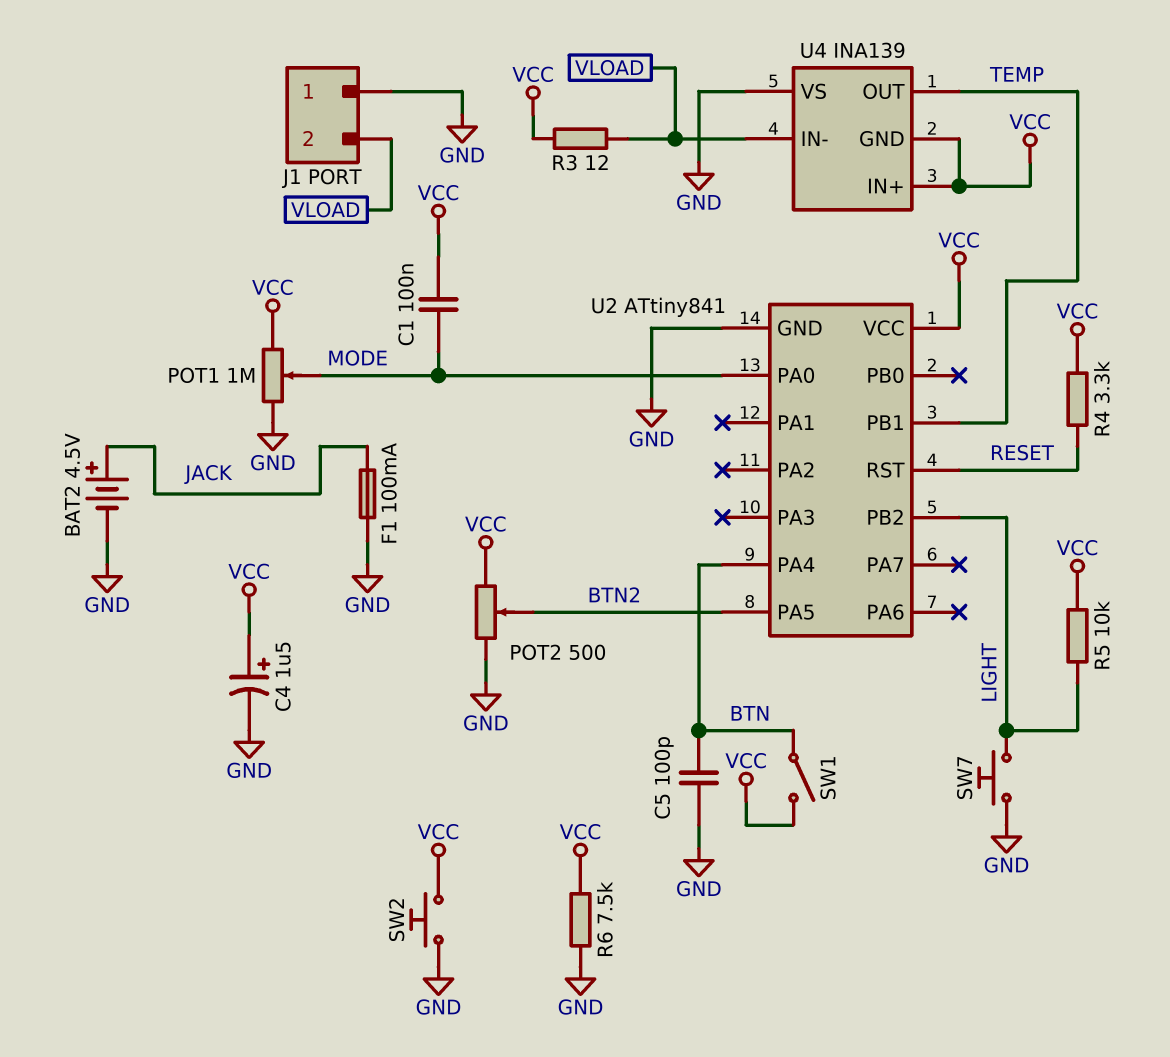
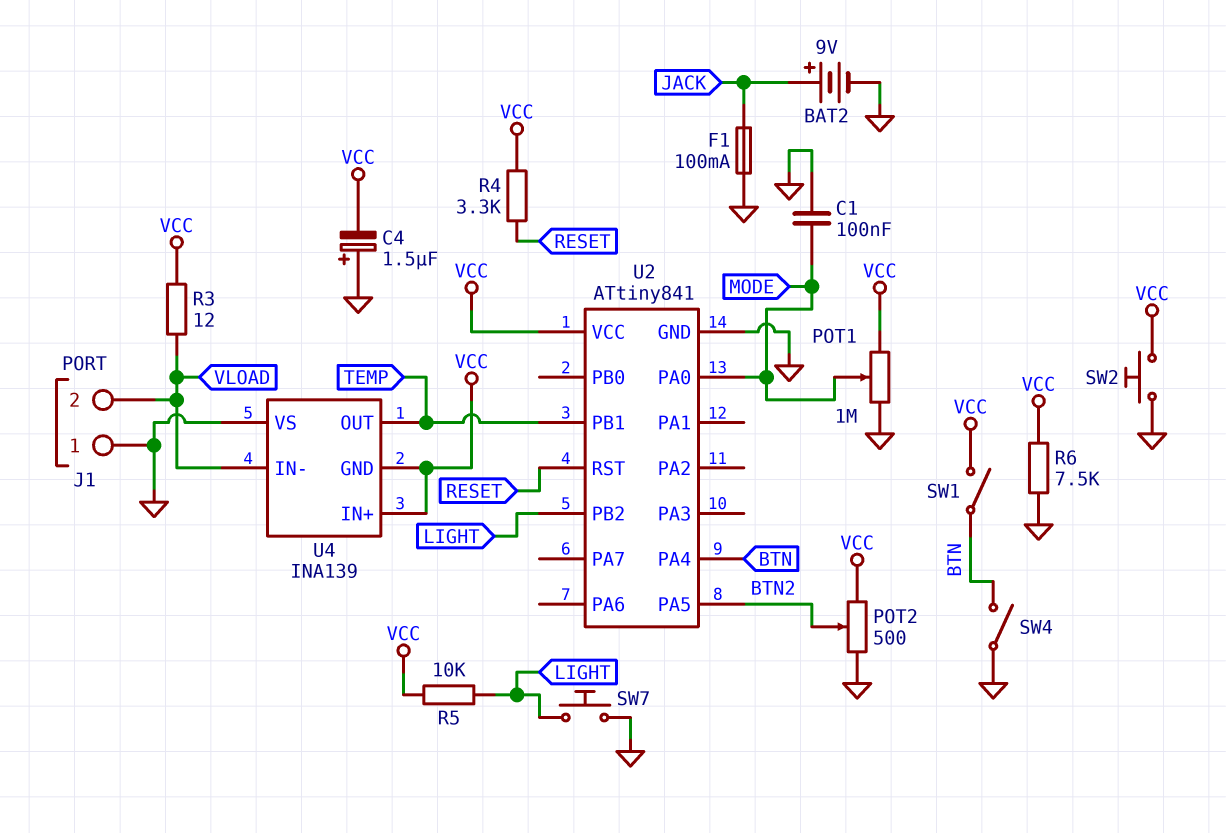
BAT2: 4.5V (plus JACK, minus GND) -> 9V (plus JACK, minus GND)
C1: 100nF (MODE, VCC) -> 100nF (GND, MODE)
C4: 1.5uF (plus VCC, minus GND) -> 1.5uF (plus GND, minus VCC)
C5: 100pF (BTN, GND) -> none
SW4: none -> switch (BTN, GND)

